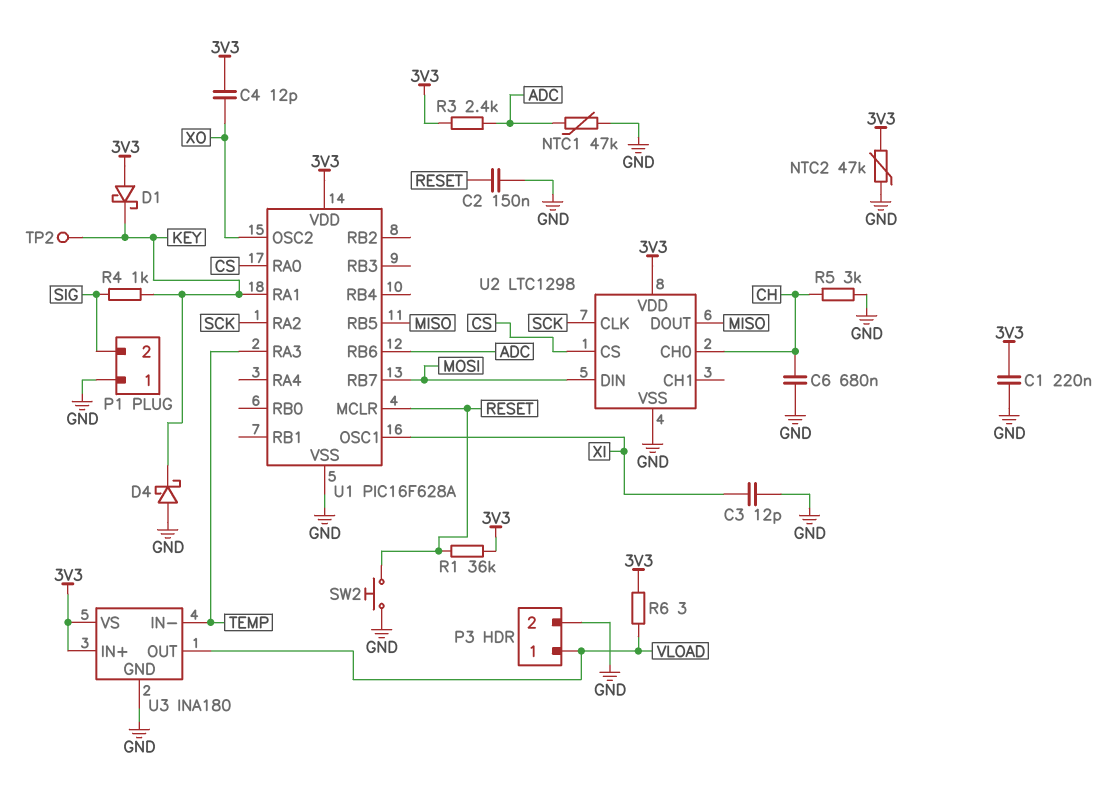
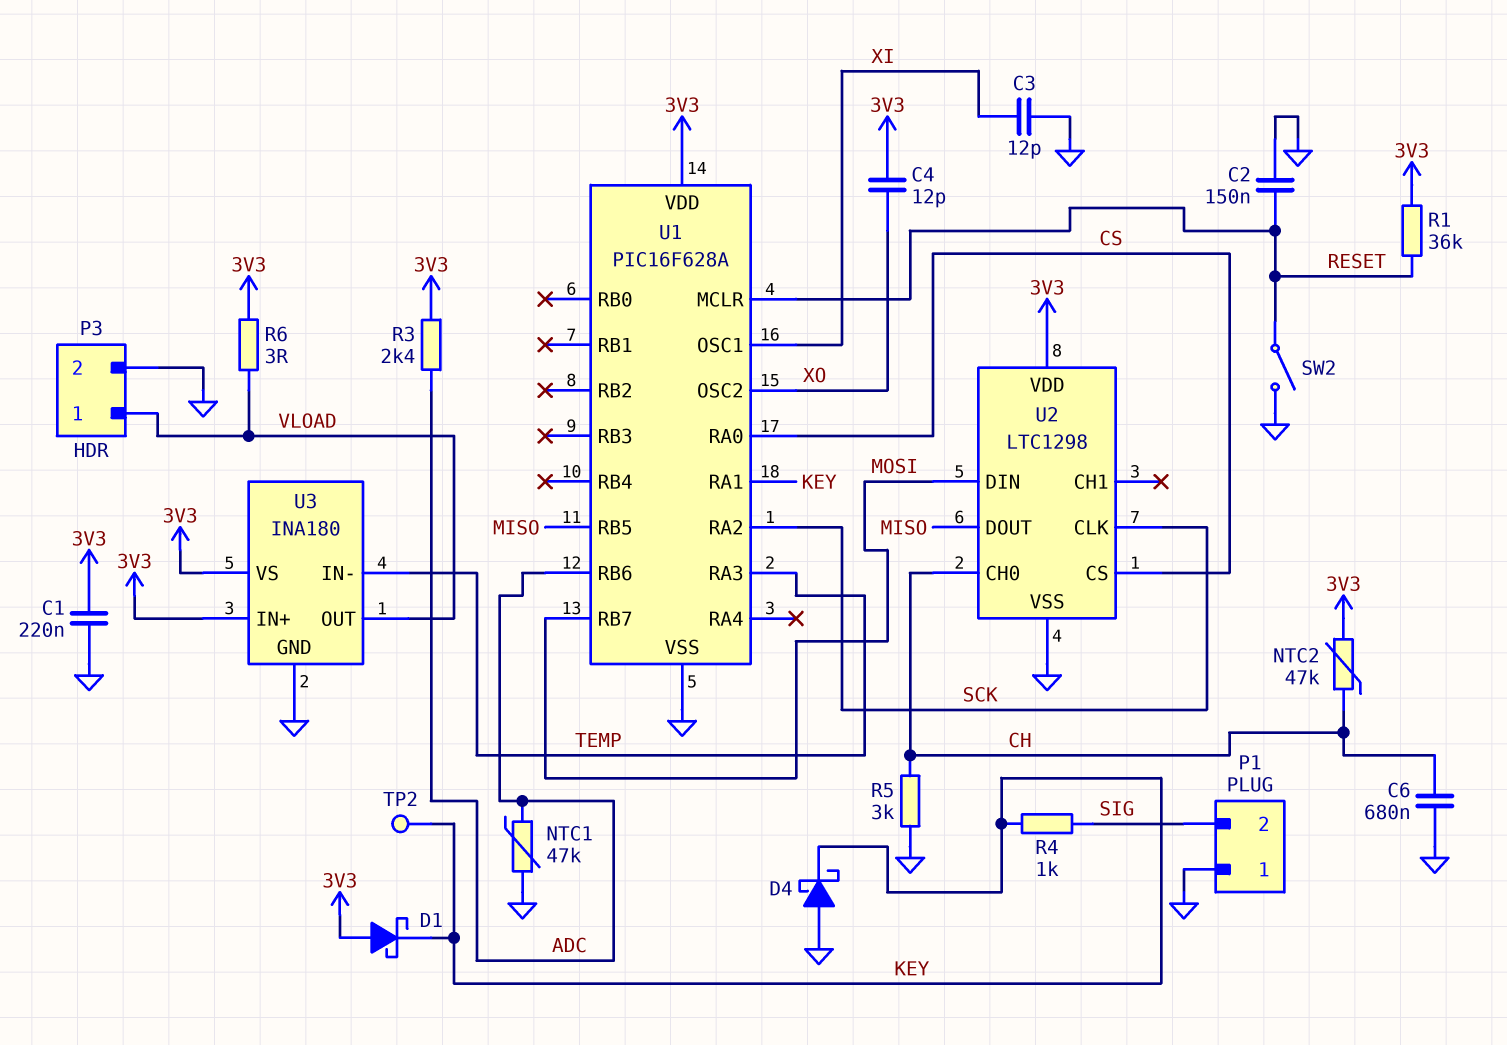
NTC2: 47k (3V3, GND) -> 47k (3V3, CH)
SW2: button (GND, RESET) -> switch (GND, RESET)

